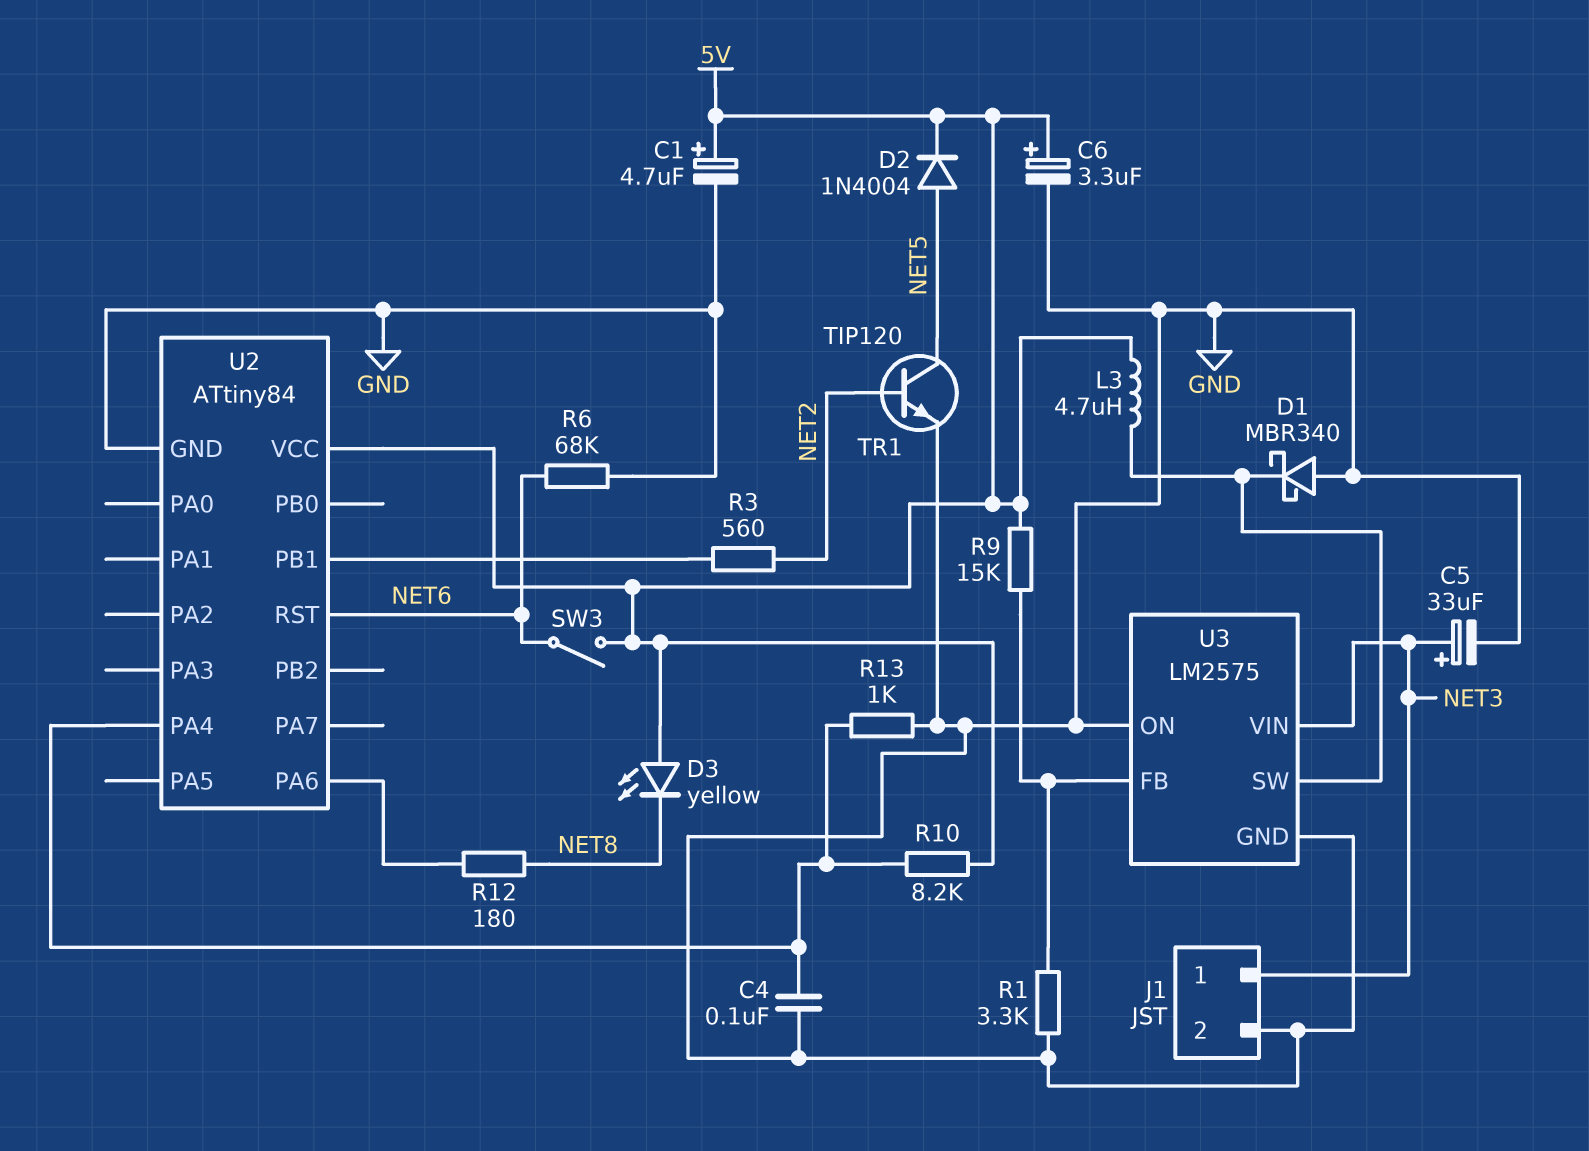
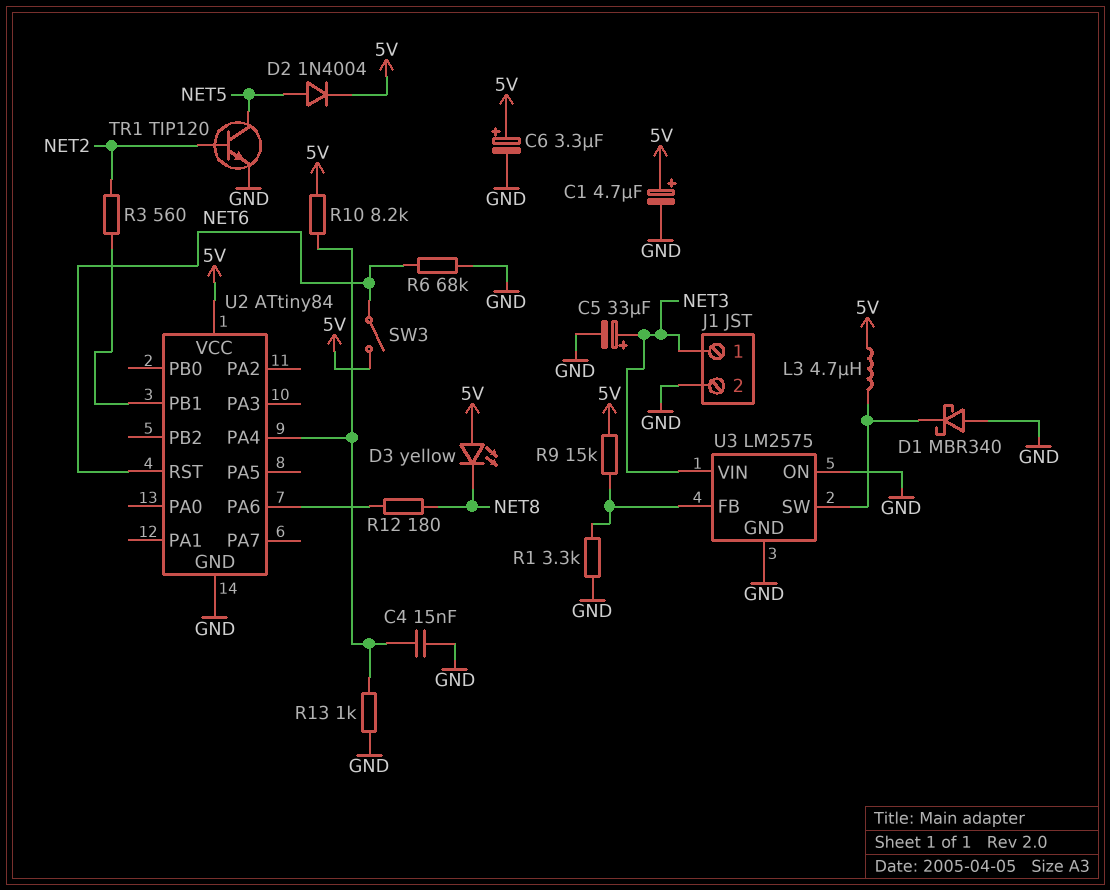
C4: 100nF (GND, U2/PA4) -> 15nF (GND, U2/PA4)

